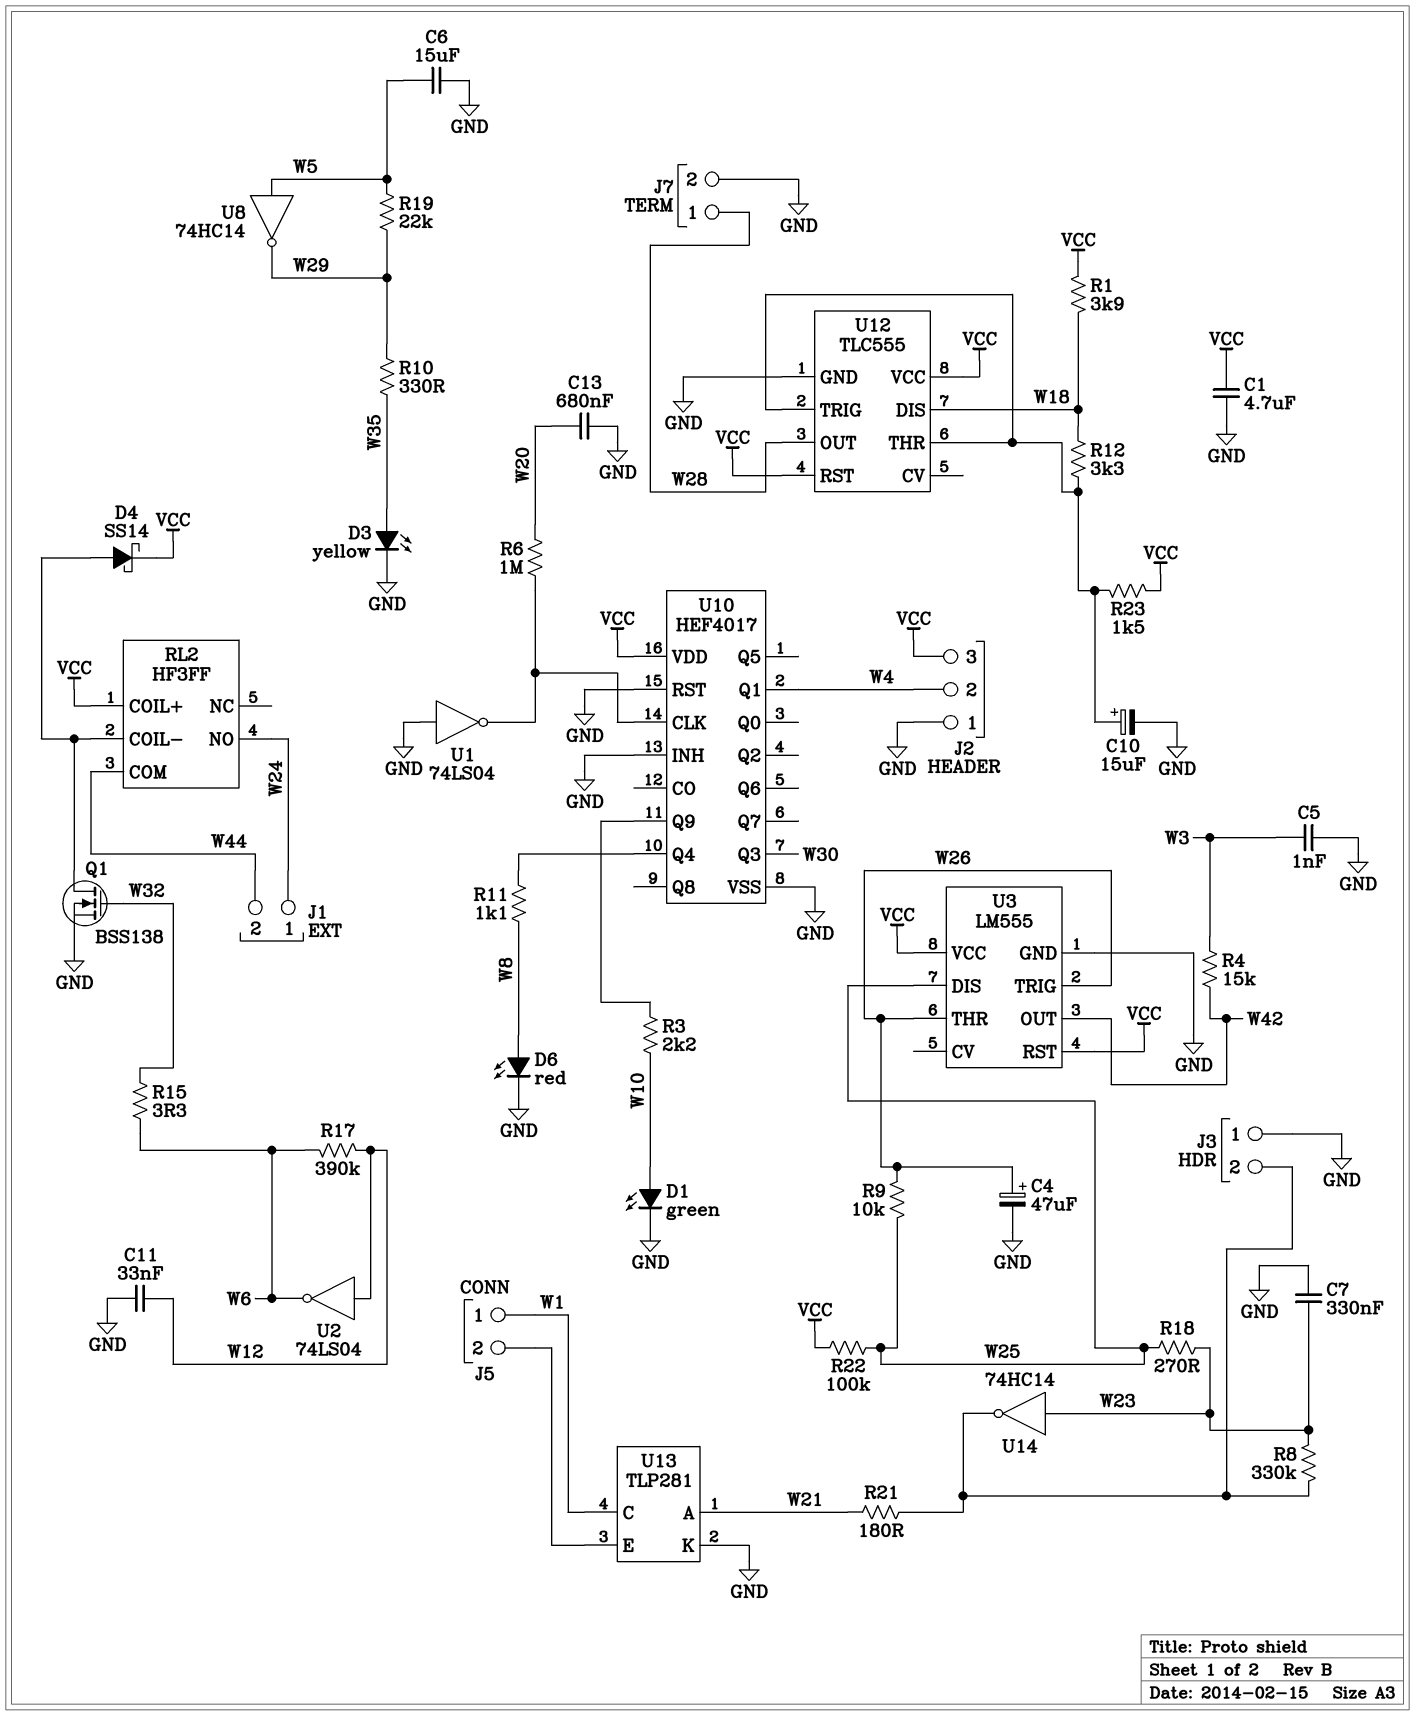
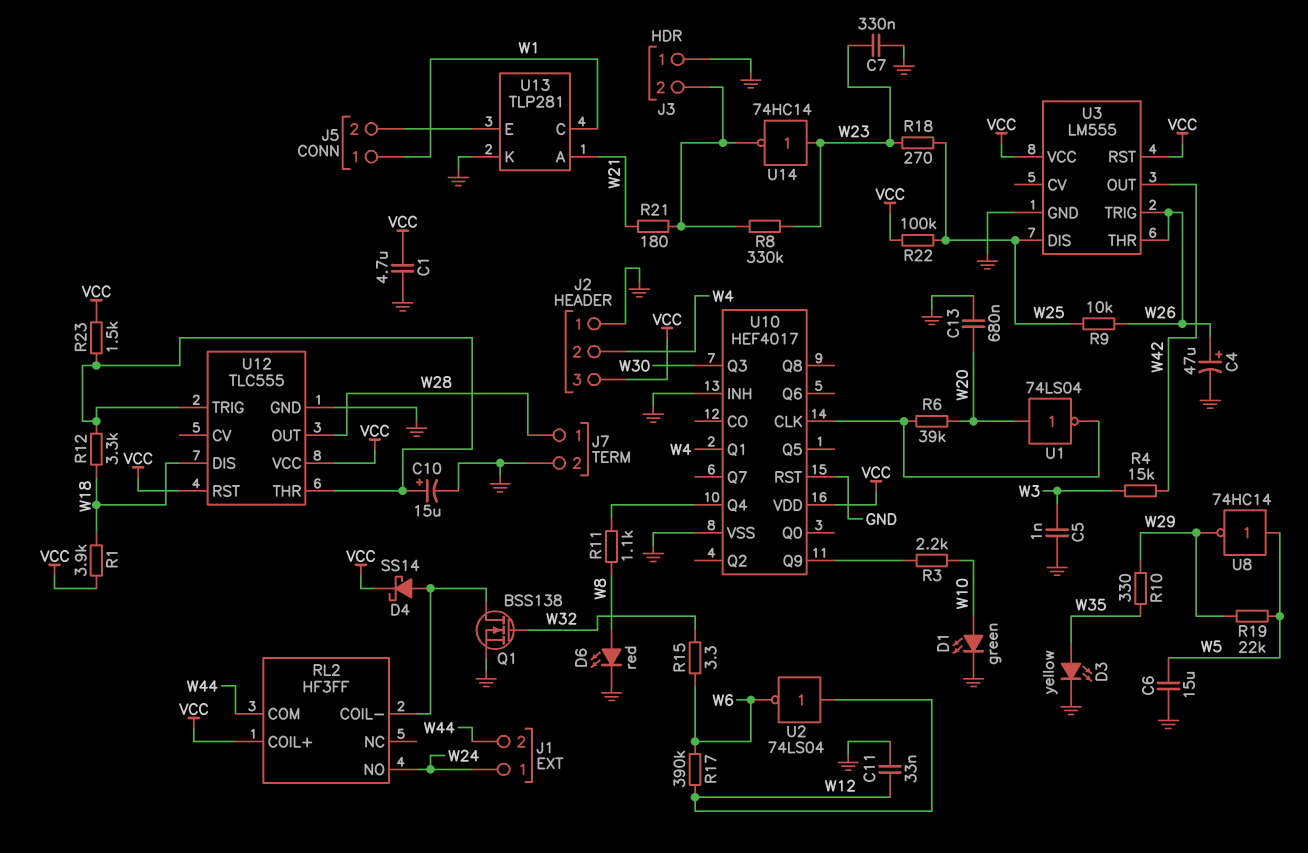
R6: 1M (U10/CLK, W20) -> 39k (U10/CLK, W20)
U1: NOT 74LS04 (in GND, out U10/CLK) -> NOT 74LS04 (in W20, out U10/CLK)

